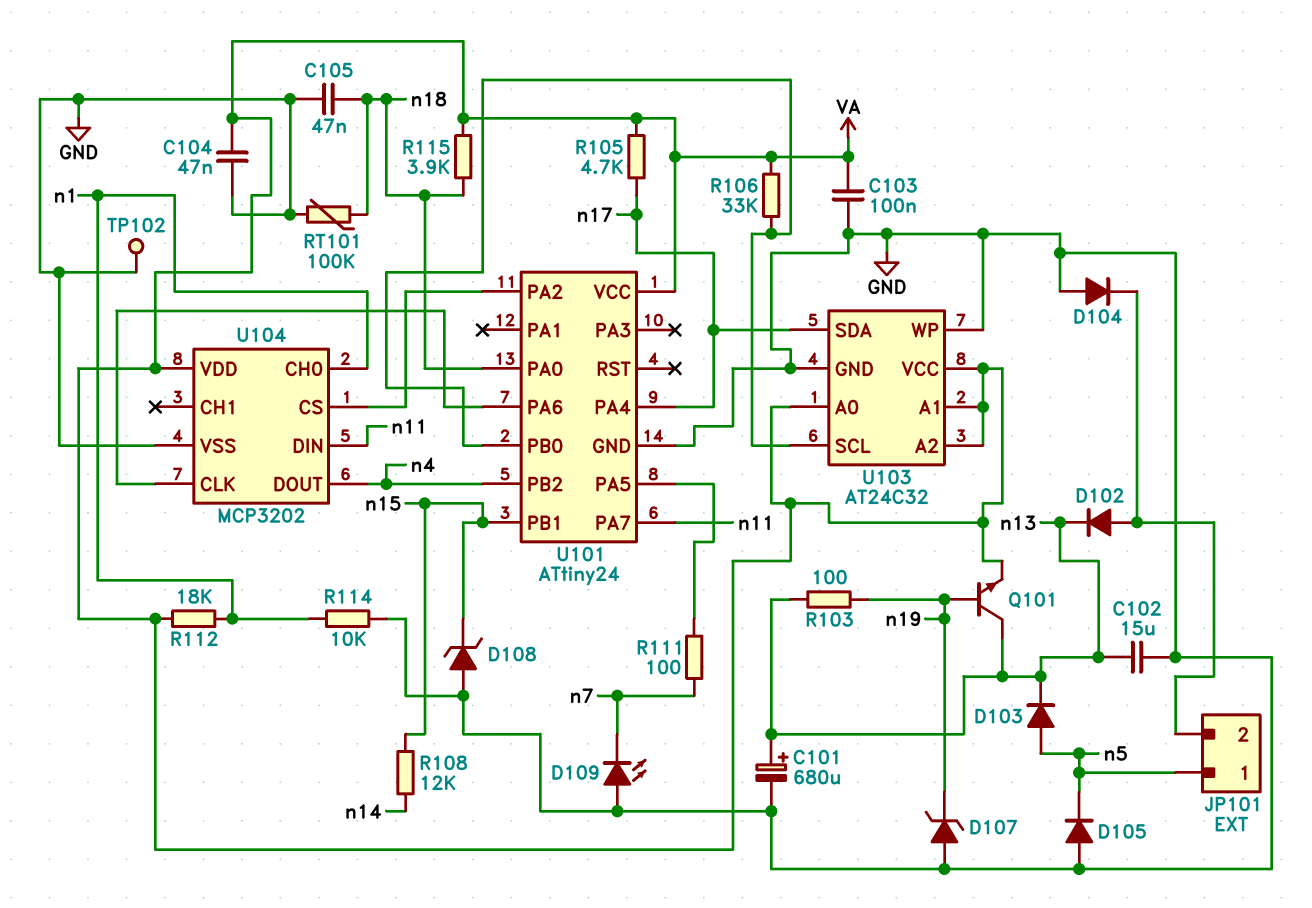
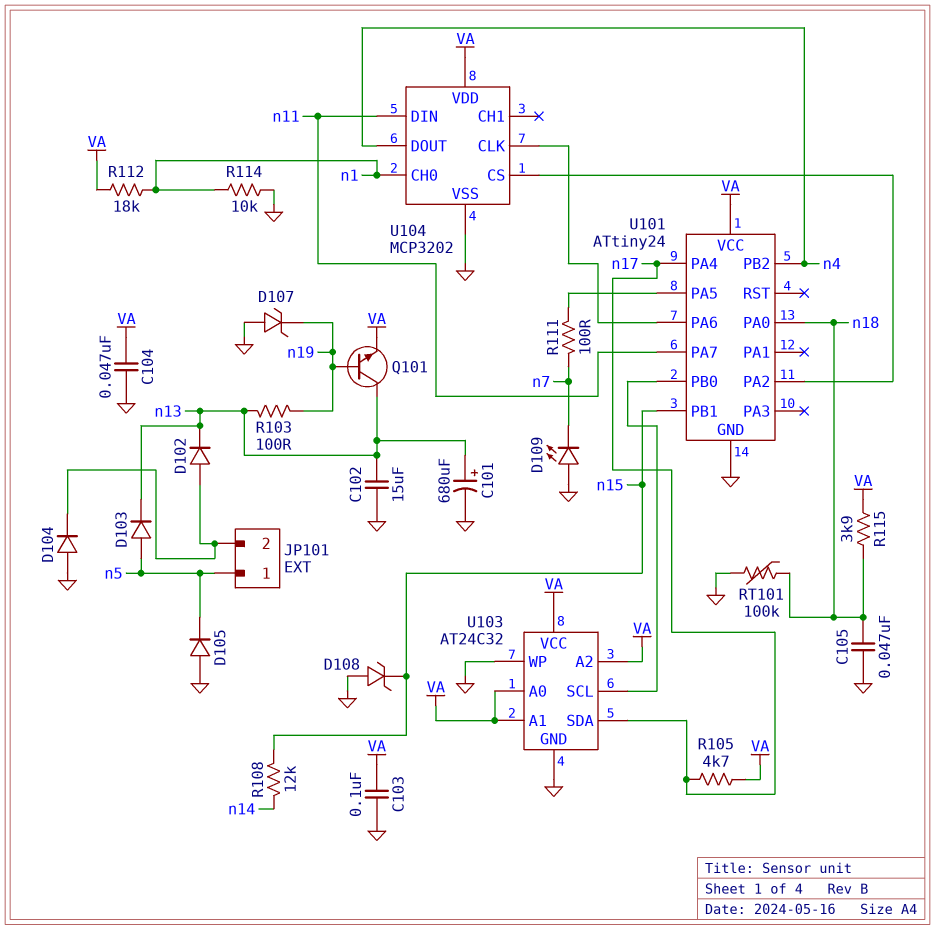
R106: 33k (U101/PB0, VA) -> none
TP102: test point (GND) -> none

